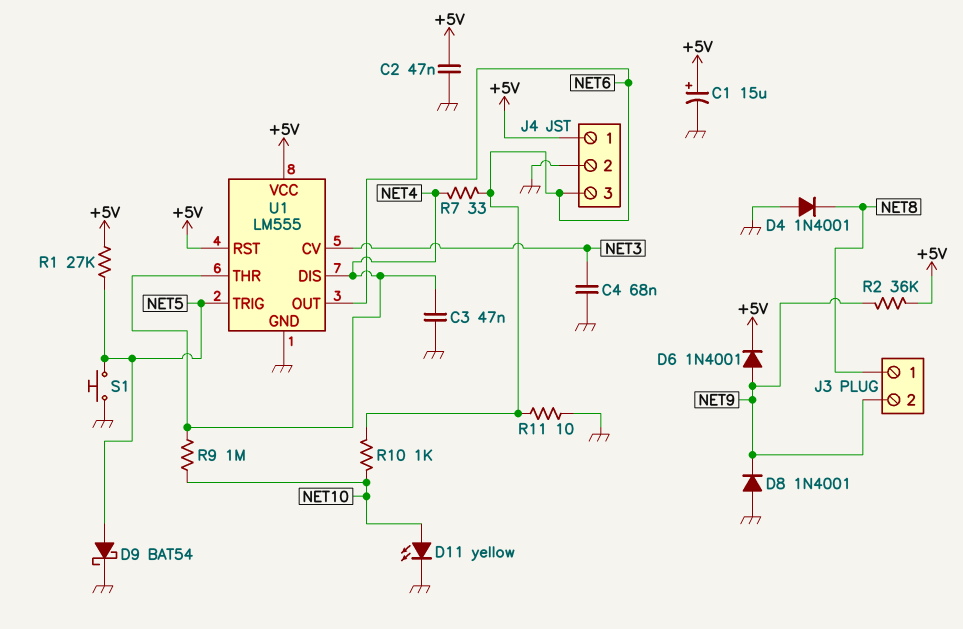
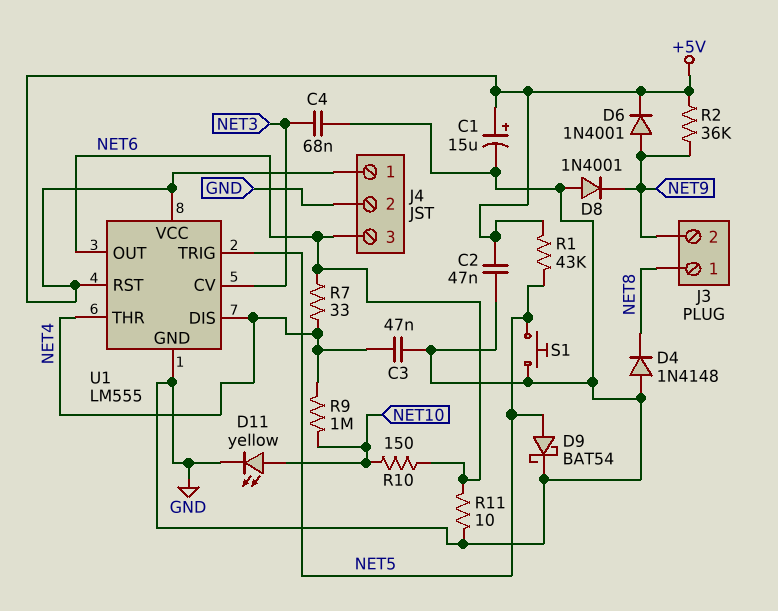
D4: diode 1N4001 (A GND, K NET8) -> diode 1N4148 (A GND, K NET8)
R1: 27k (+5V, NET5) -> 43k (+5V, NET5)
R10: 1k (NET6, NET10) -> 150 (NET6, NET10)

